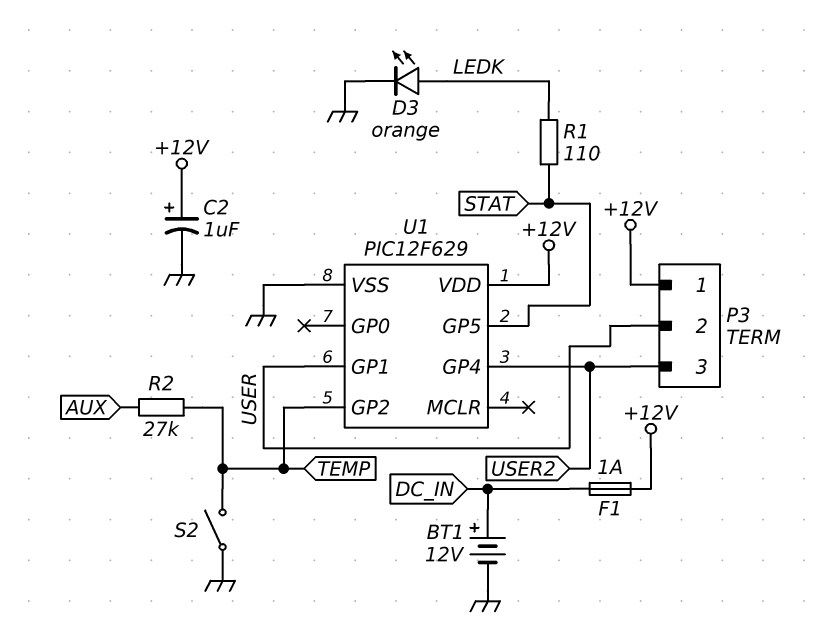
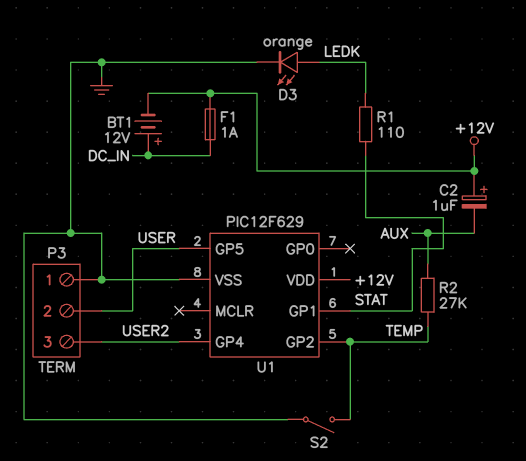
BT1: 12V (plus DC_IN, minus GND) -> 12V (plus DC_IN, minus +12V)
C2: 1uF (plus +12V, minus GND) -> 1uF (plus +12V, minus AUX)
P3 pin 1: +12V -> GND
U1 pin GP1: USER -> STAT
U1 pin GP5: STAT -> USER

